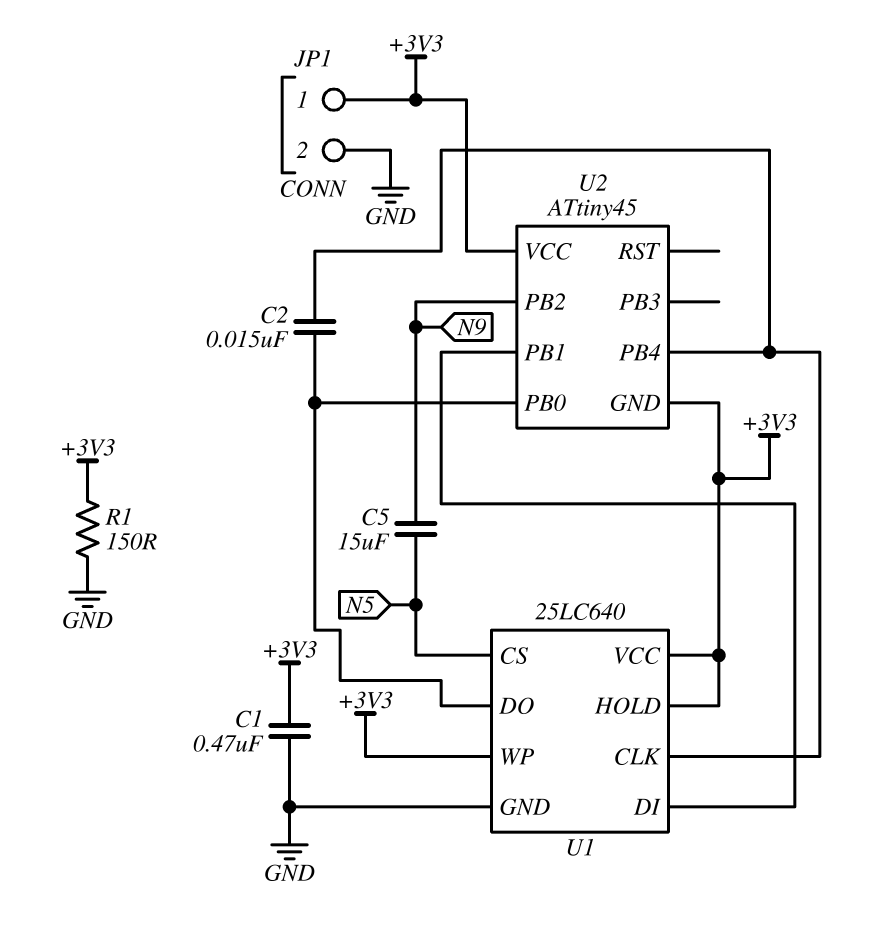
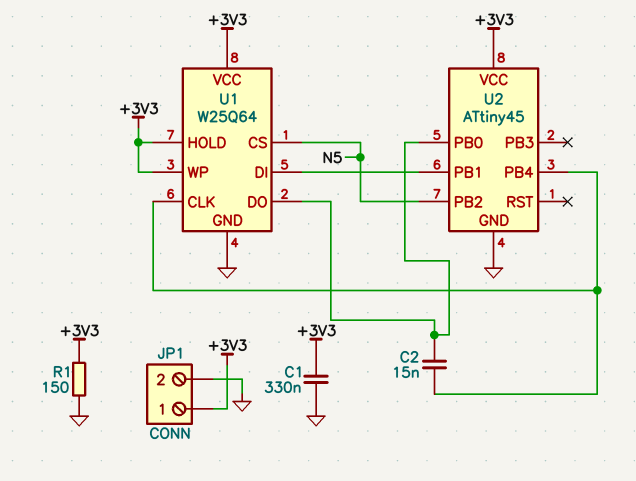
C1: 470nF (+3V3, GND) -> 330nF (+3V3, GND)
C5: 15uF (N5, N9) -> none
U1: 25LC640 -> W25Q64
U2 pin GND: +3V3 -> GND
U2 pin PB2: N9 -> N5

